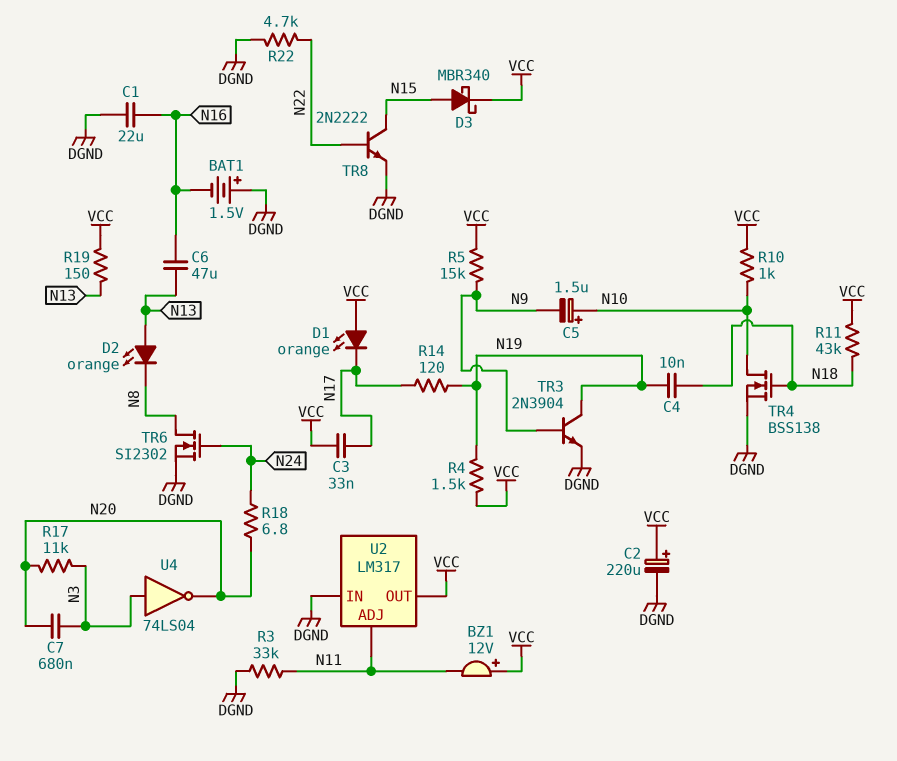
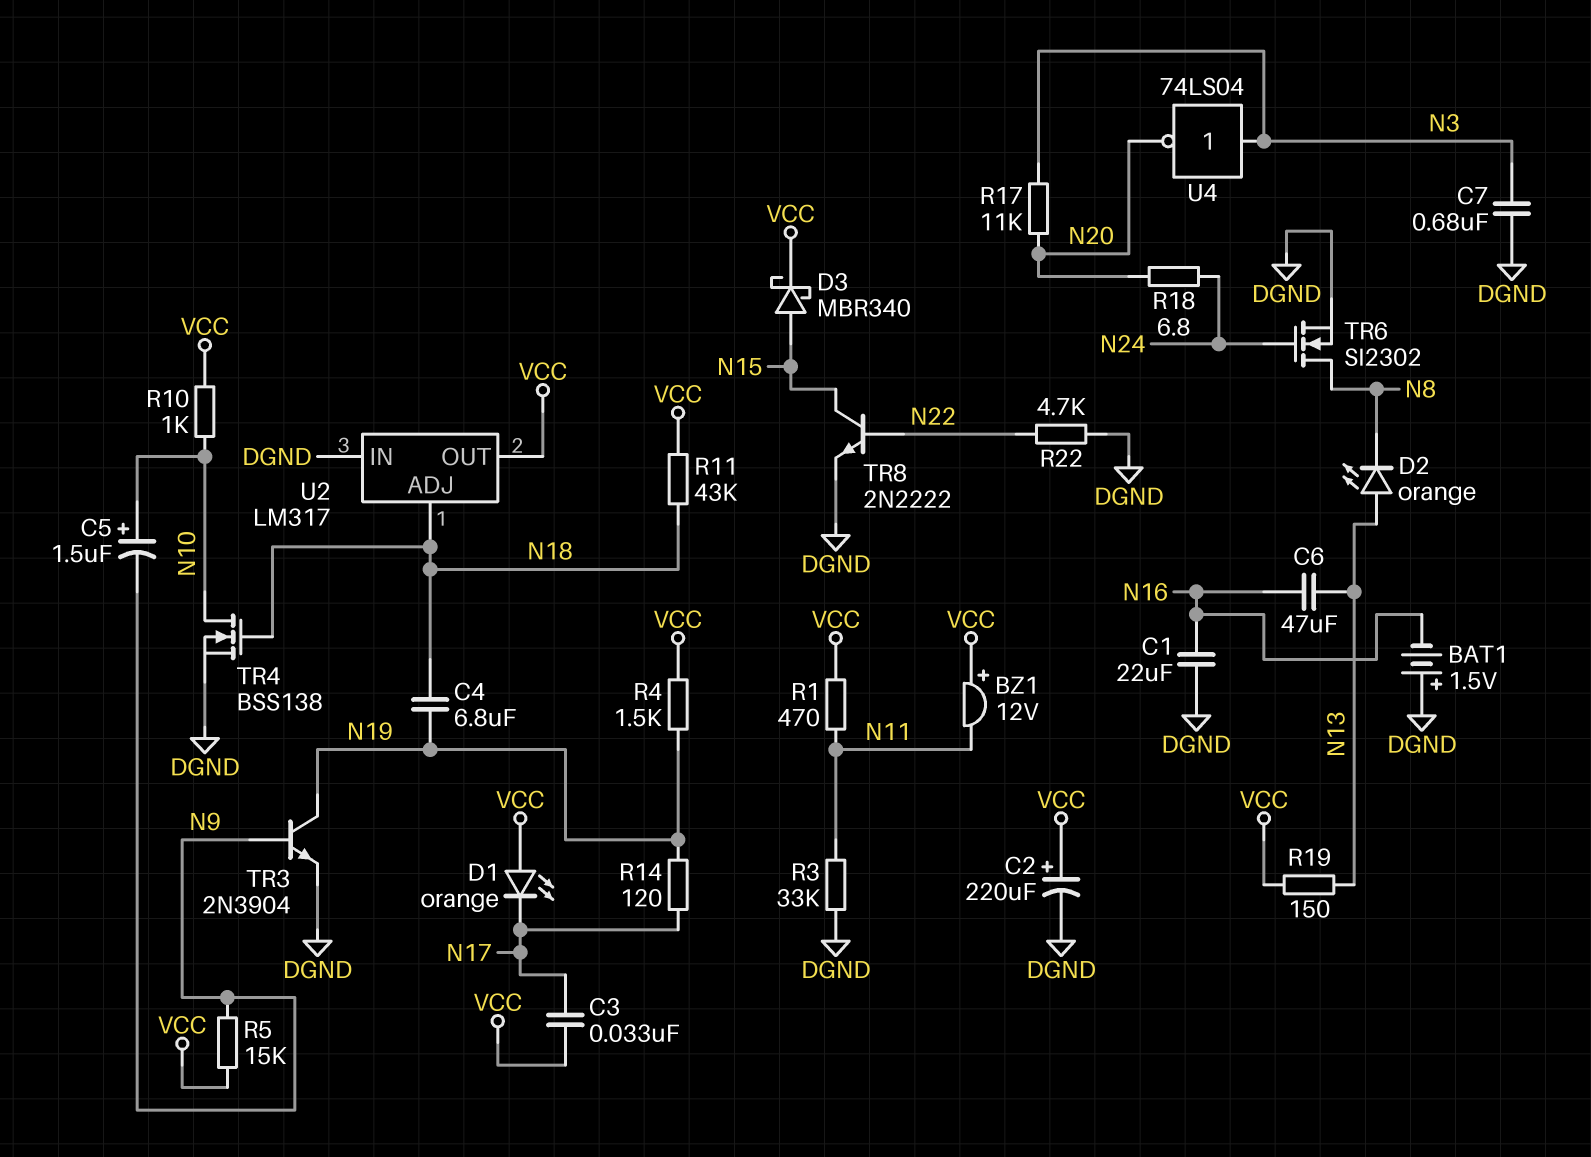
C4: 10nF (N18, N19) -> 6.8uF (N18, N19)
C7: 680nF (N3, N20) -> 680nF (DGND, N3)
R1: none -> 470 (N11, VCC)
U2 pin ADJ: N11 -> N18

